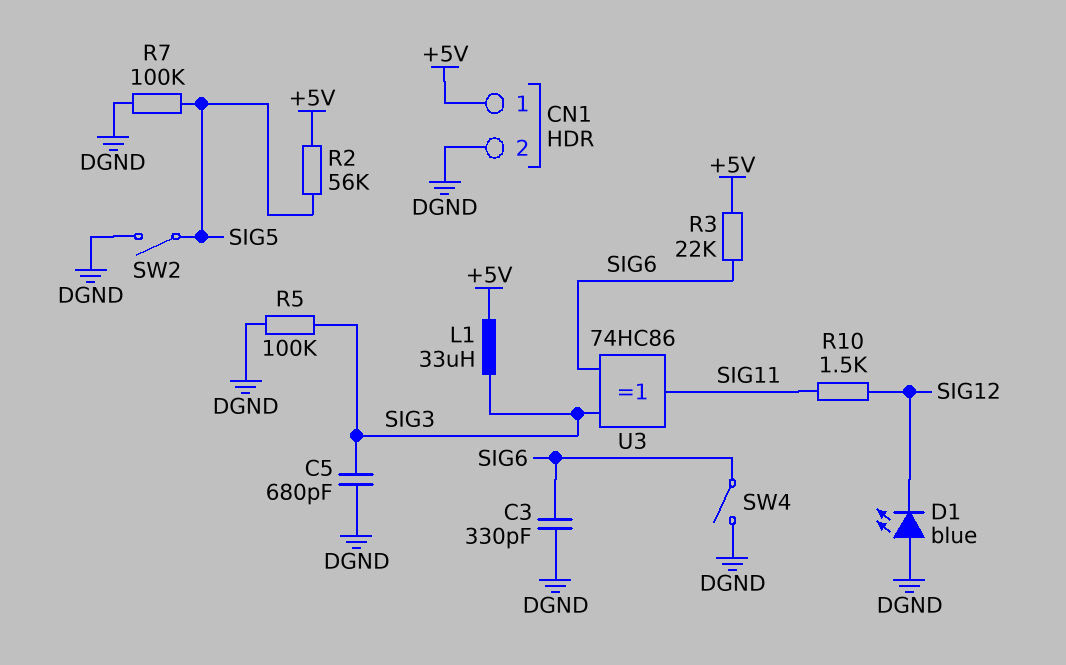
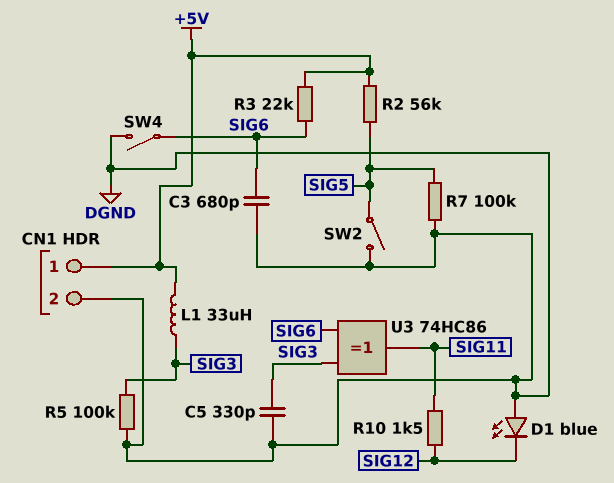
C3: 330pF (DGND, SIG6) -> 680pF (DGND, SIG6)
C5: 680pF (DGND, SIG3) -> 330pF (DGND, SIG3)

